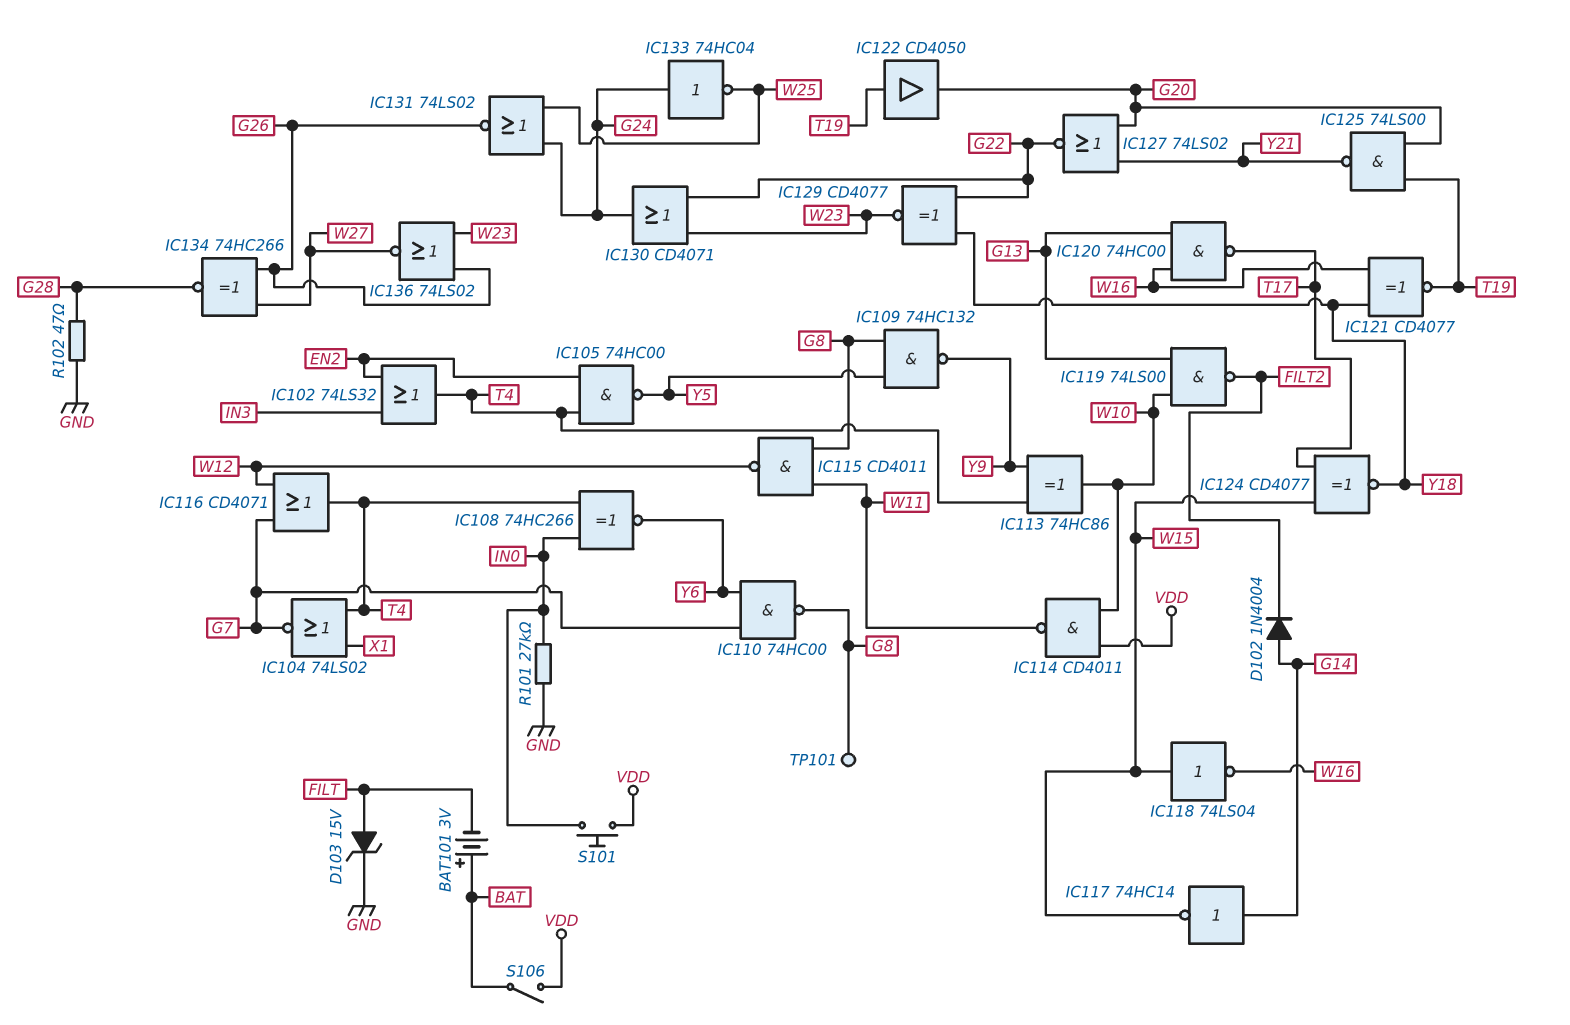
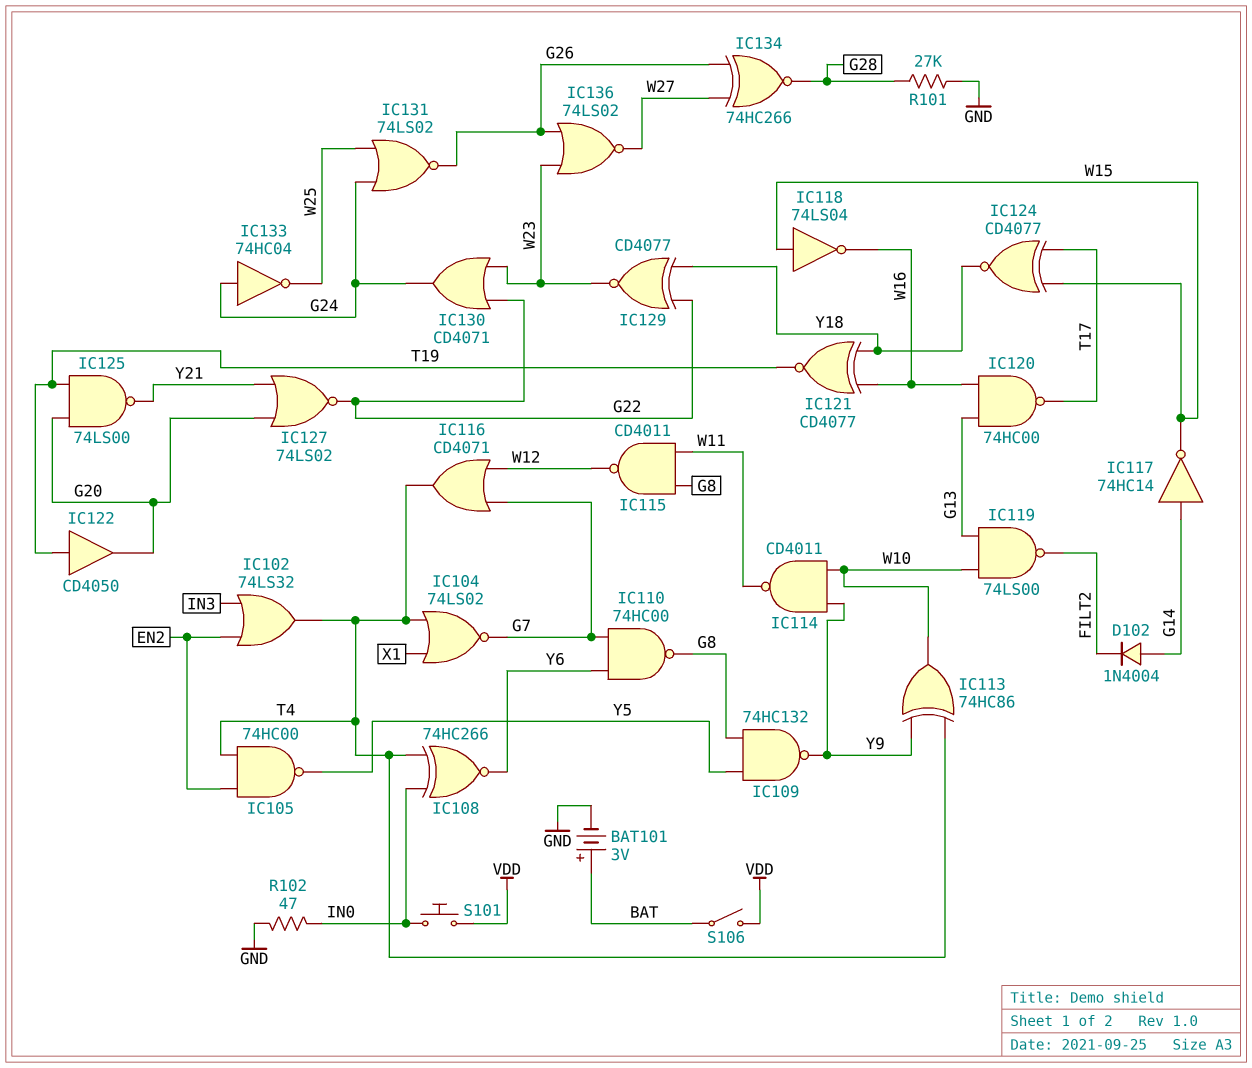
BAT101: 3V (plus BAT, minus FILT) -> 3V (plus BAT, minus GND)
D103: zener 15V (A FILT, K GND) -> none
IC114: NAND CD4011 (in VDD, in W10, out W11) -> NAND CD4011 (in W10, in Y9, out W11)
R101: 27k (GND, IN0) -> 27k (G28, GND)
R102: 47 (G28, GND) -> 47 (GND, IN0)
TP101: test point (G8) -> none

